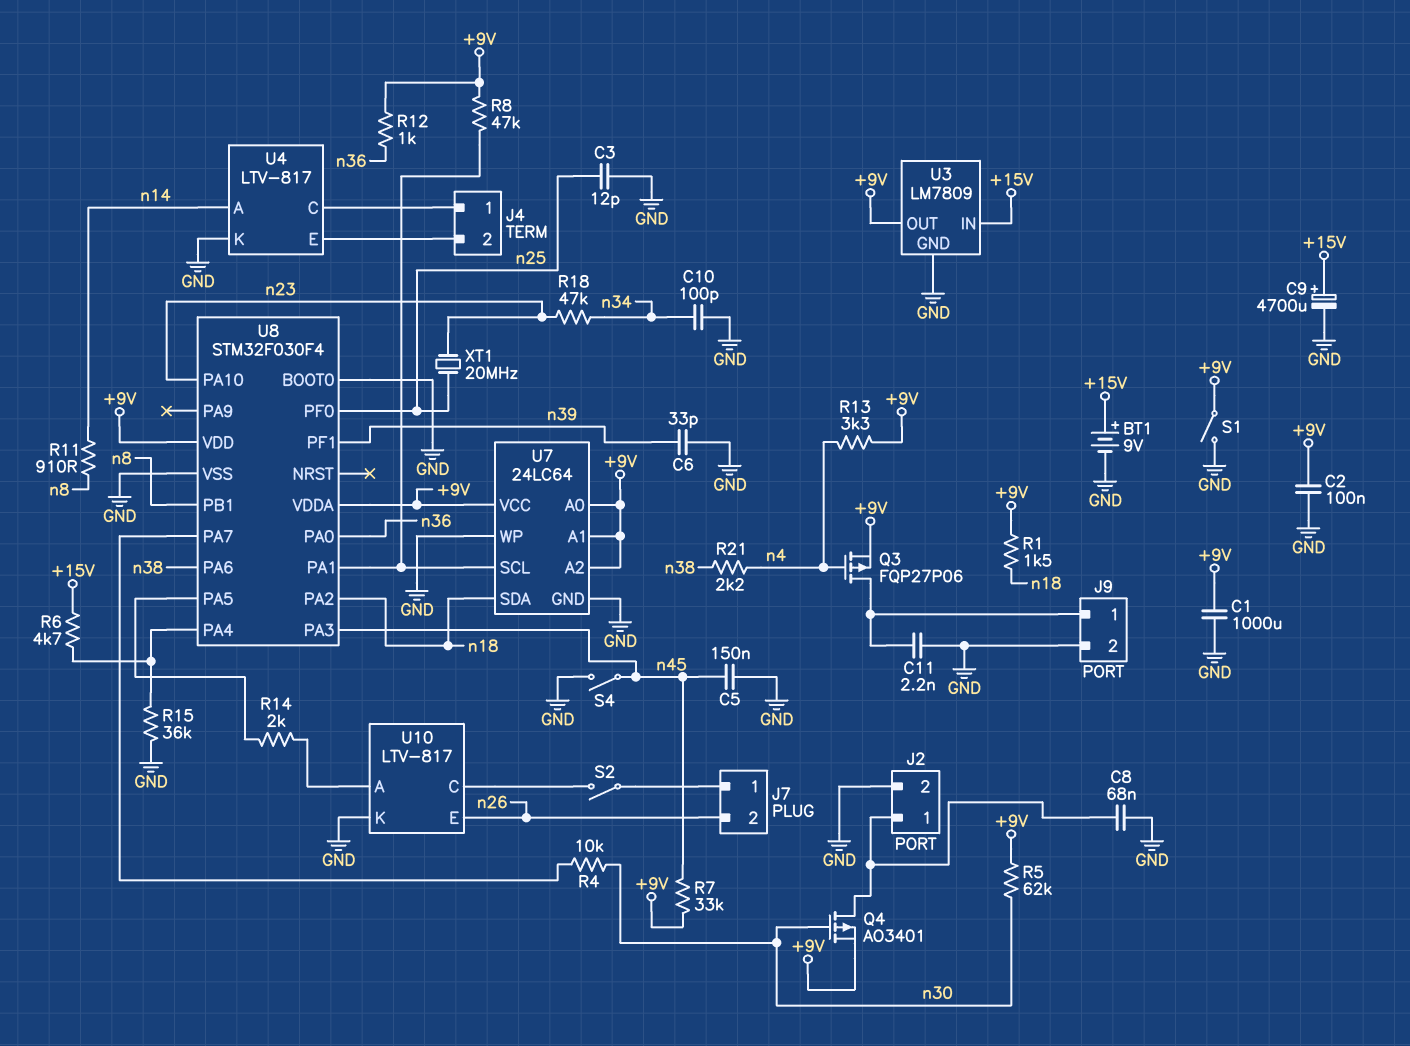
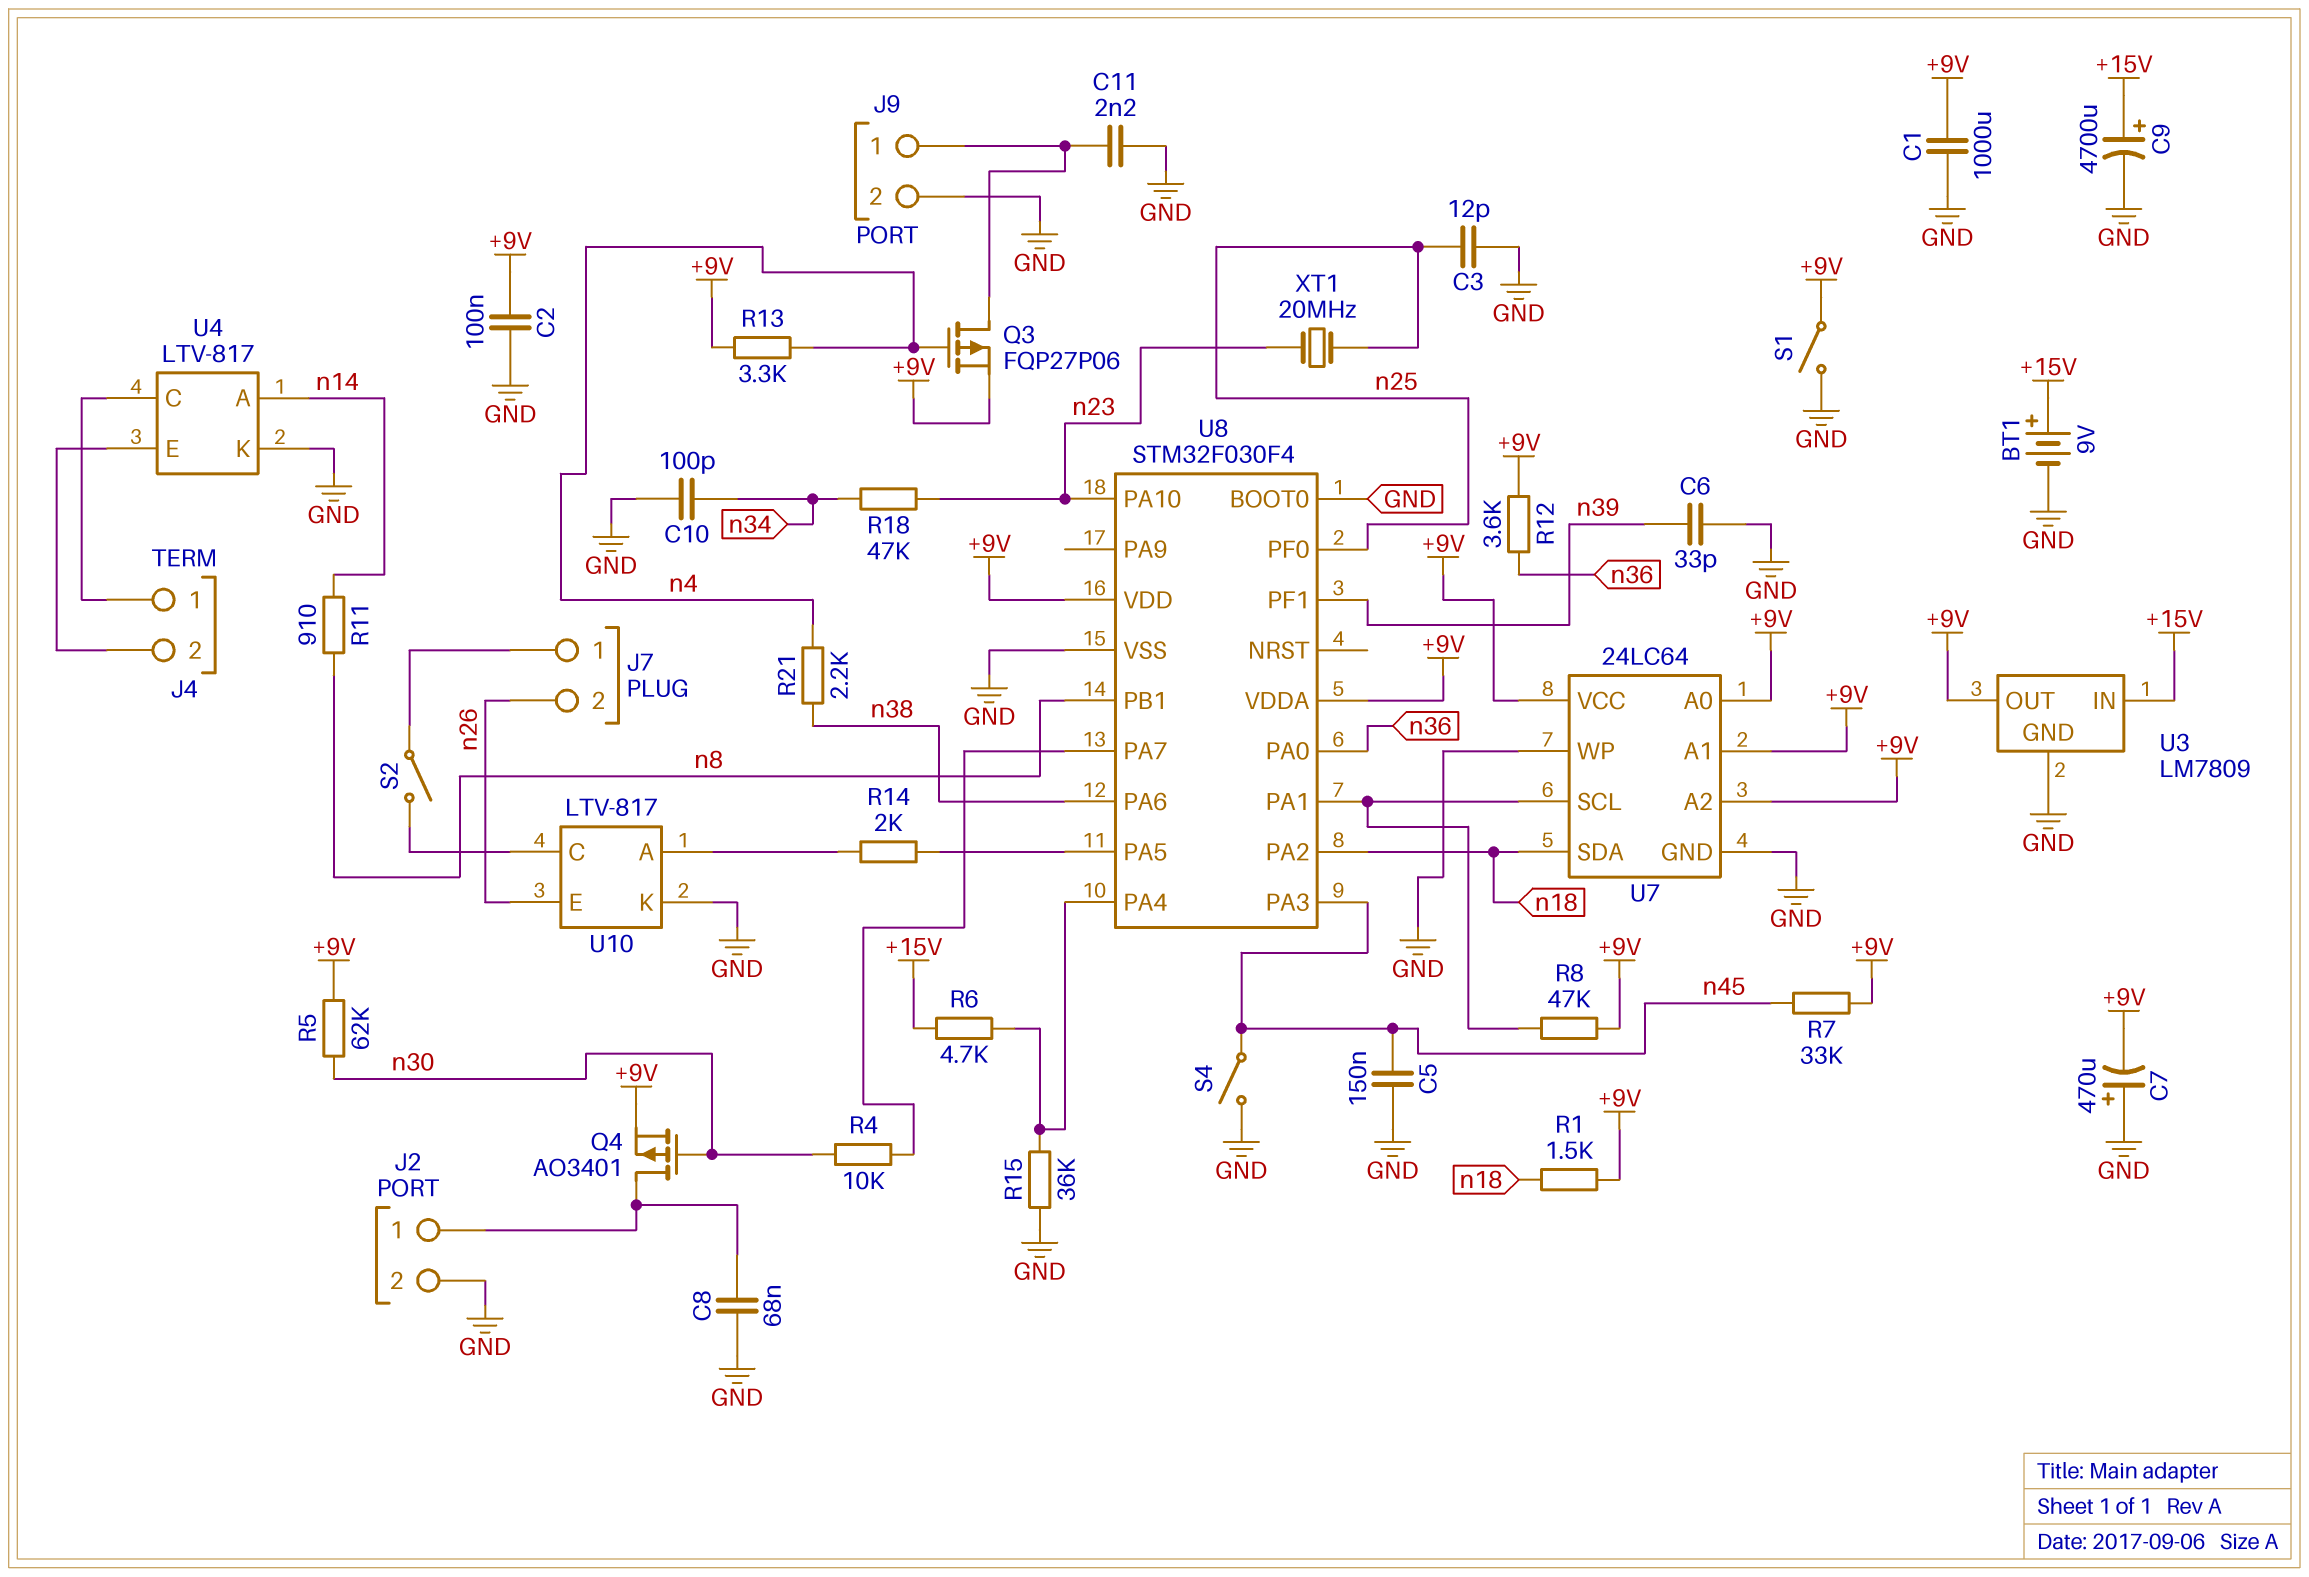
C7: none -> 470uF (plus GND, minus +9V)
R12: 1k (+9V, n36) -> 3.6k (+9V, n36)

